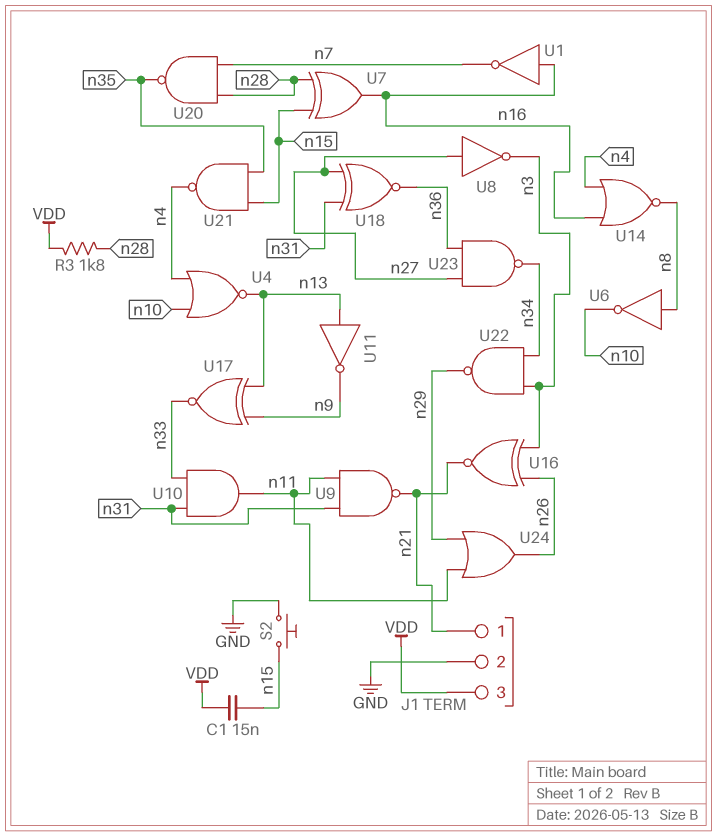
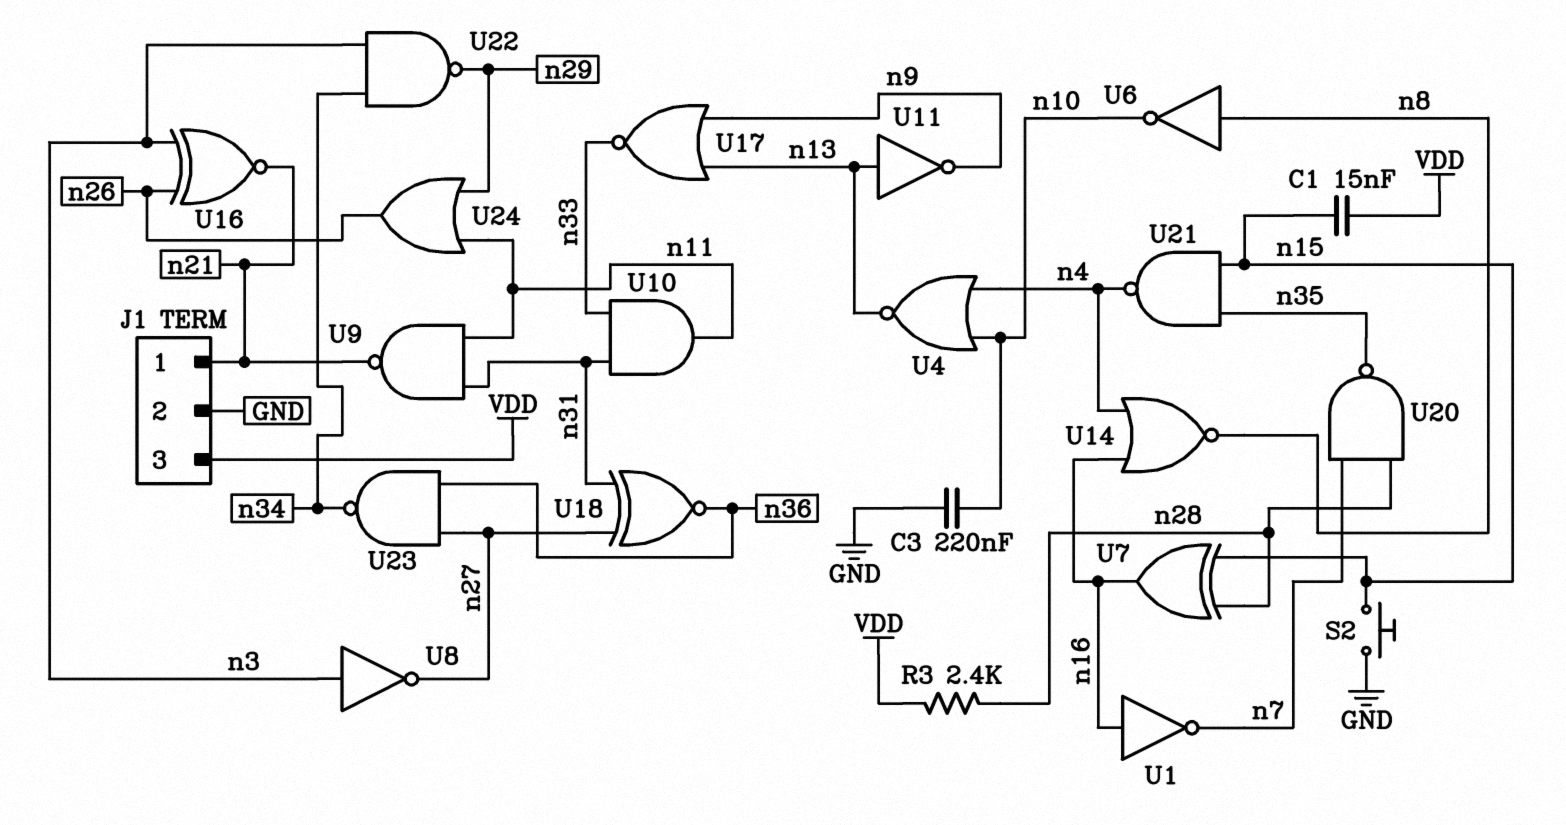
C3: none -> 220nF (GND, n10)
R3: 1.8k (VDD, n28) -> 2.4k (VDD, n28)
U8: NOT (in n27, out n3) -> NOT (in n3, out n27)
U17: XNOR (in n9, in n13, out n33) -> NOR (in n9, in n13, out n33)

